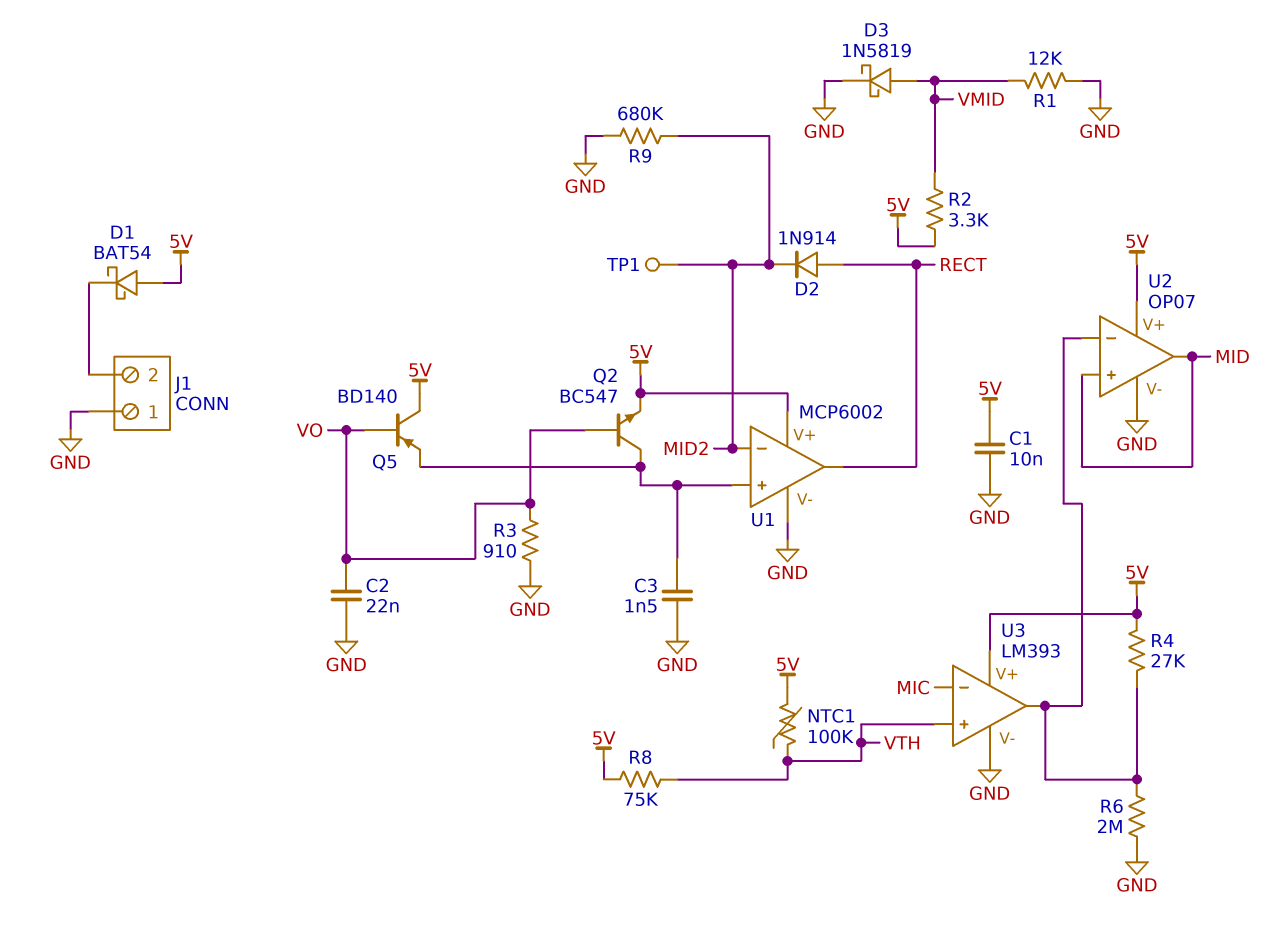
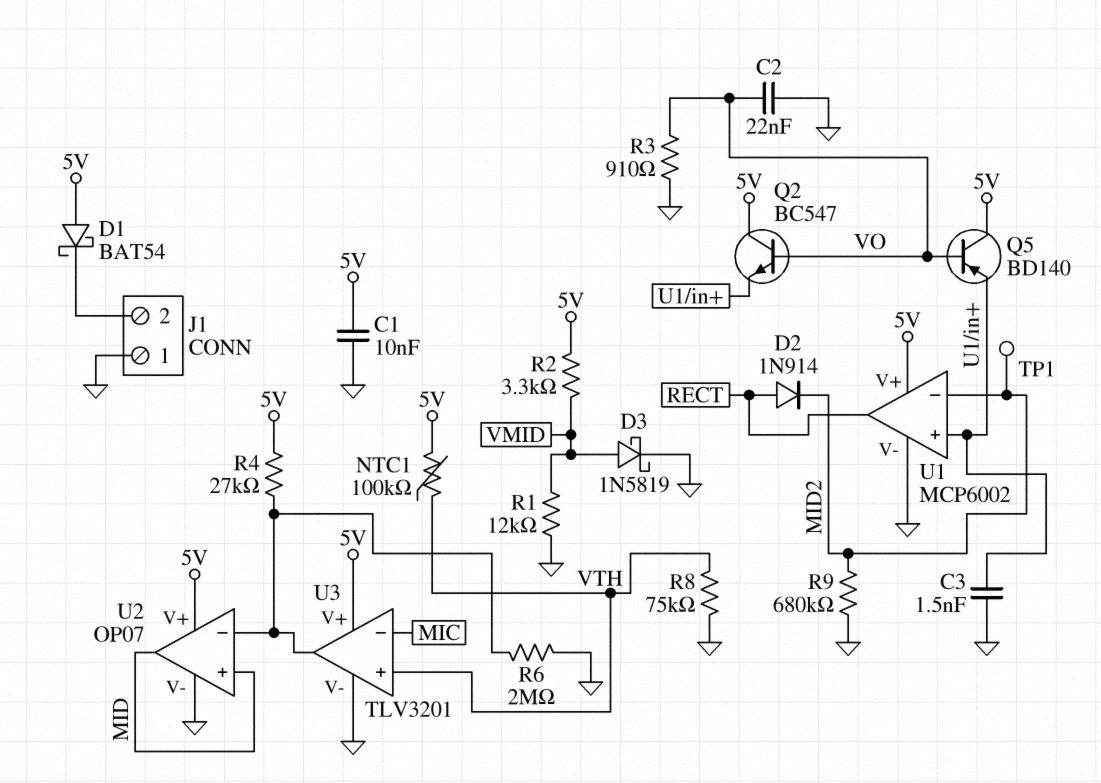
Q2: NPN BC547 (B VO, C U1/in+, E 5V) -> NPN BC547 (B VO, C 5V, E U1/in+)
R8: 75k (5V, VTH) -> 75k (GND, VTH)
U3: LM393 -> TLV3201

